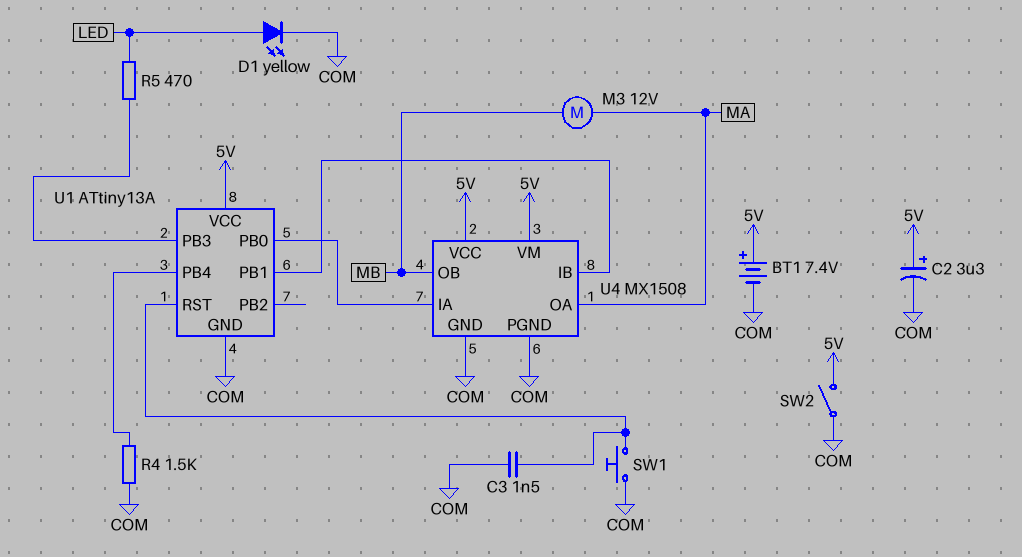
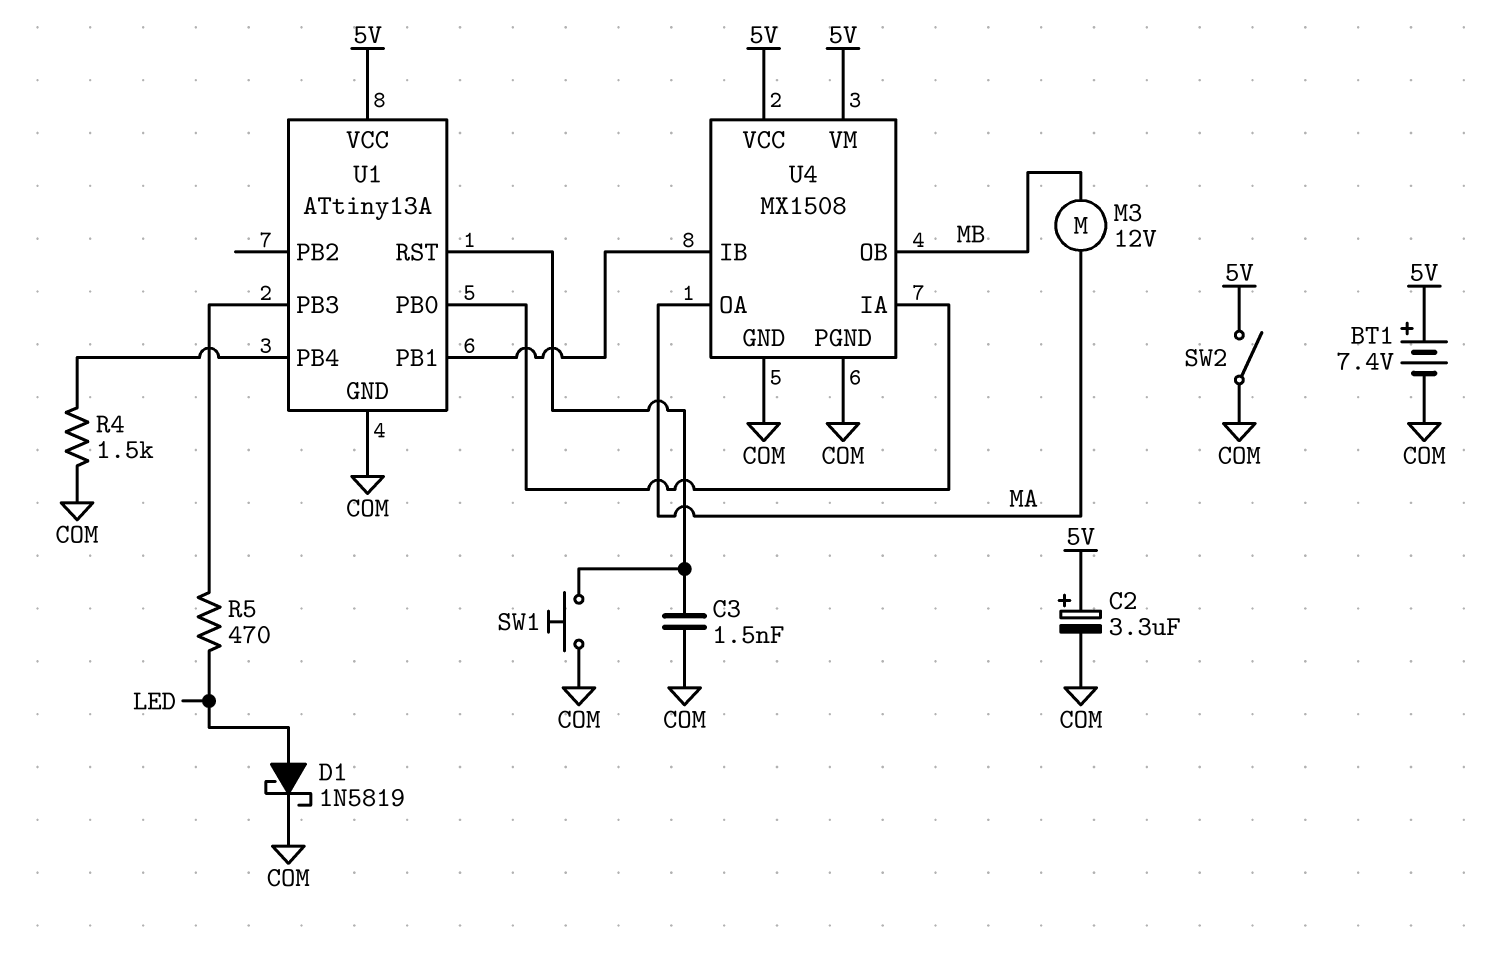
D1: LED yellow (A LED, K COM) -> schottky 1N5819 (A LED, K COM)

